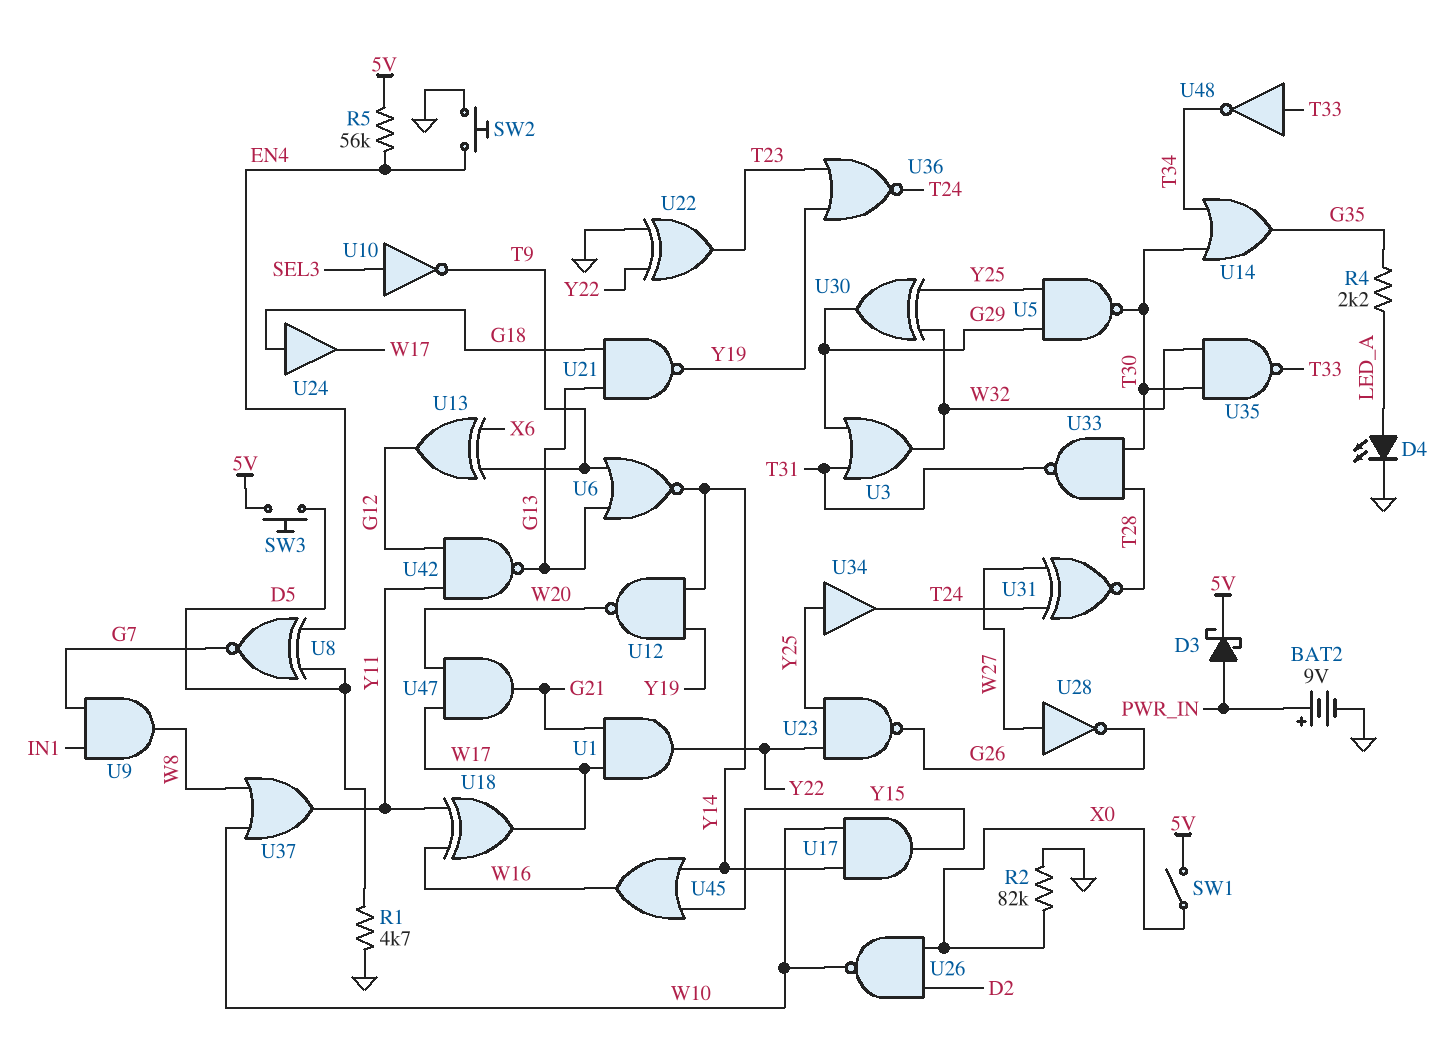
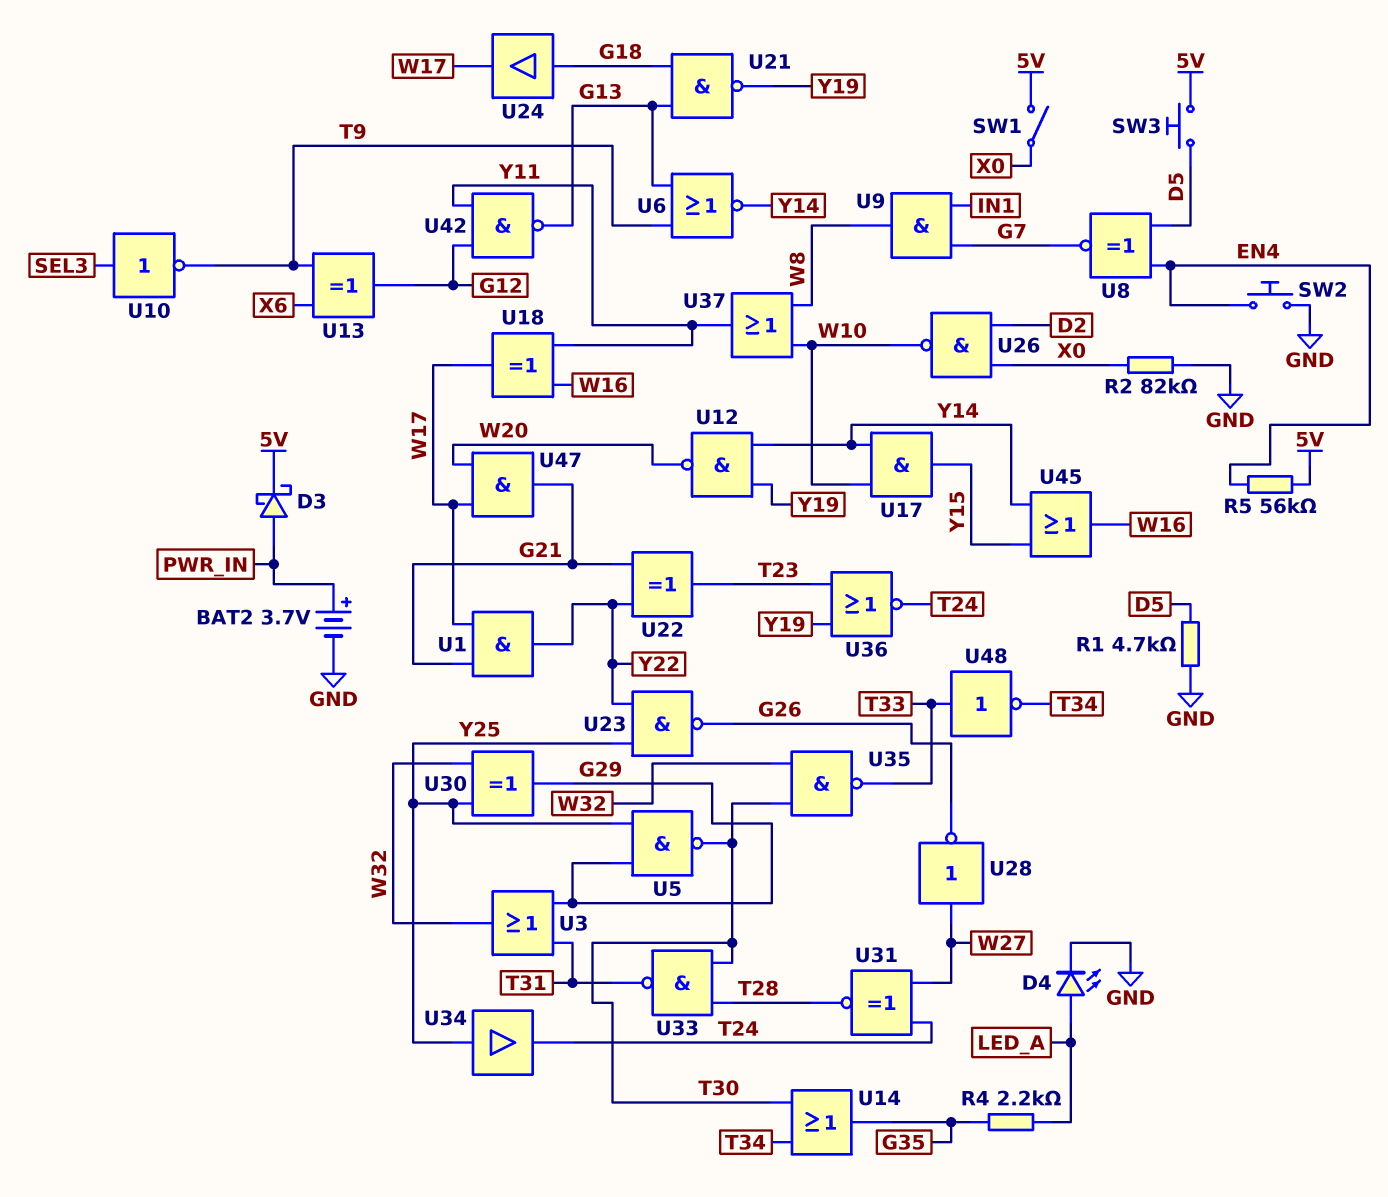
BAT2: 9V (plus PWR_IN, minus GND) -> 3.7V (plus PWR_IN, minus GND)
U22: XOR (in GND, in Y22, out T23) -> XOR (in G21, in Y22, out T23)

